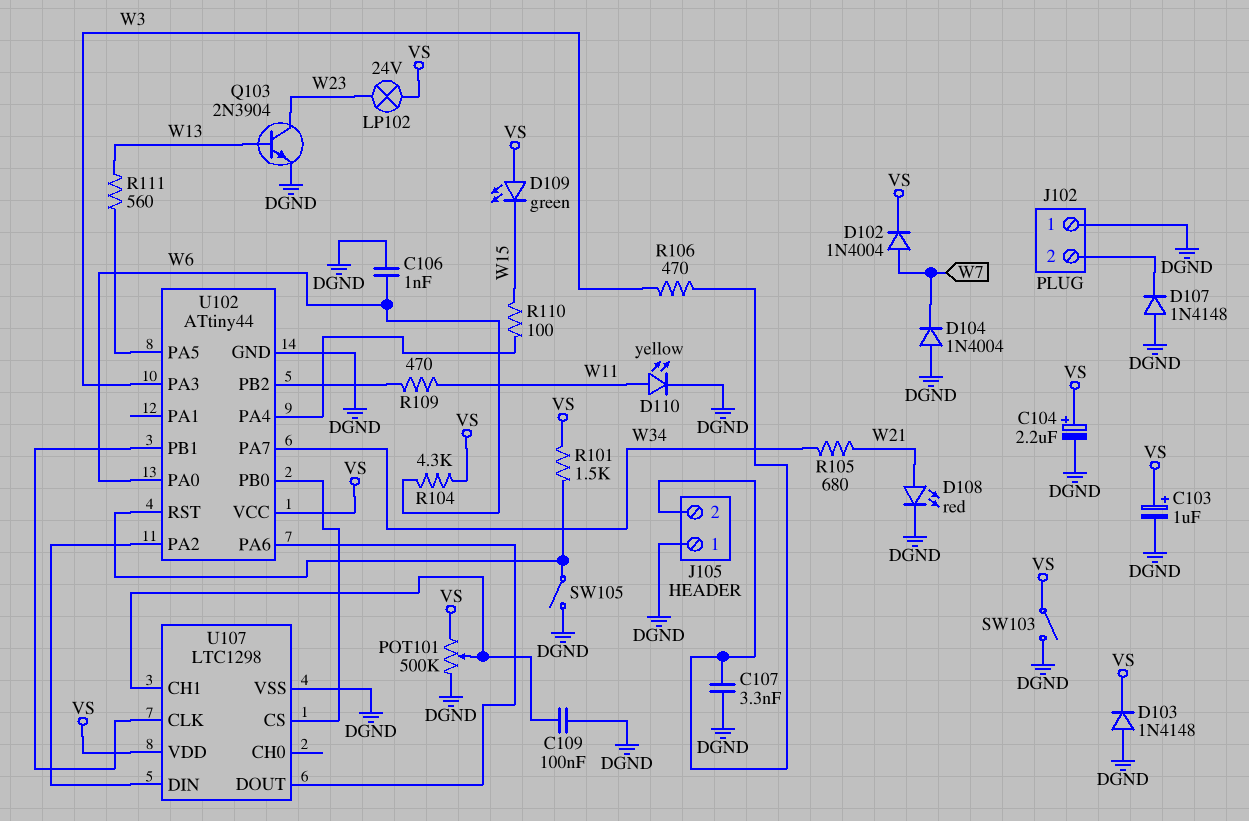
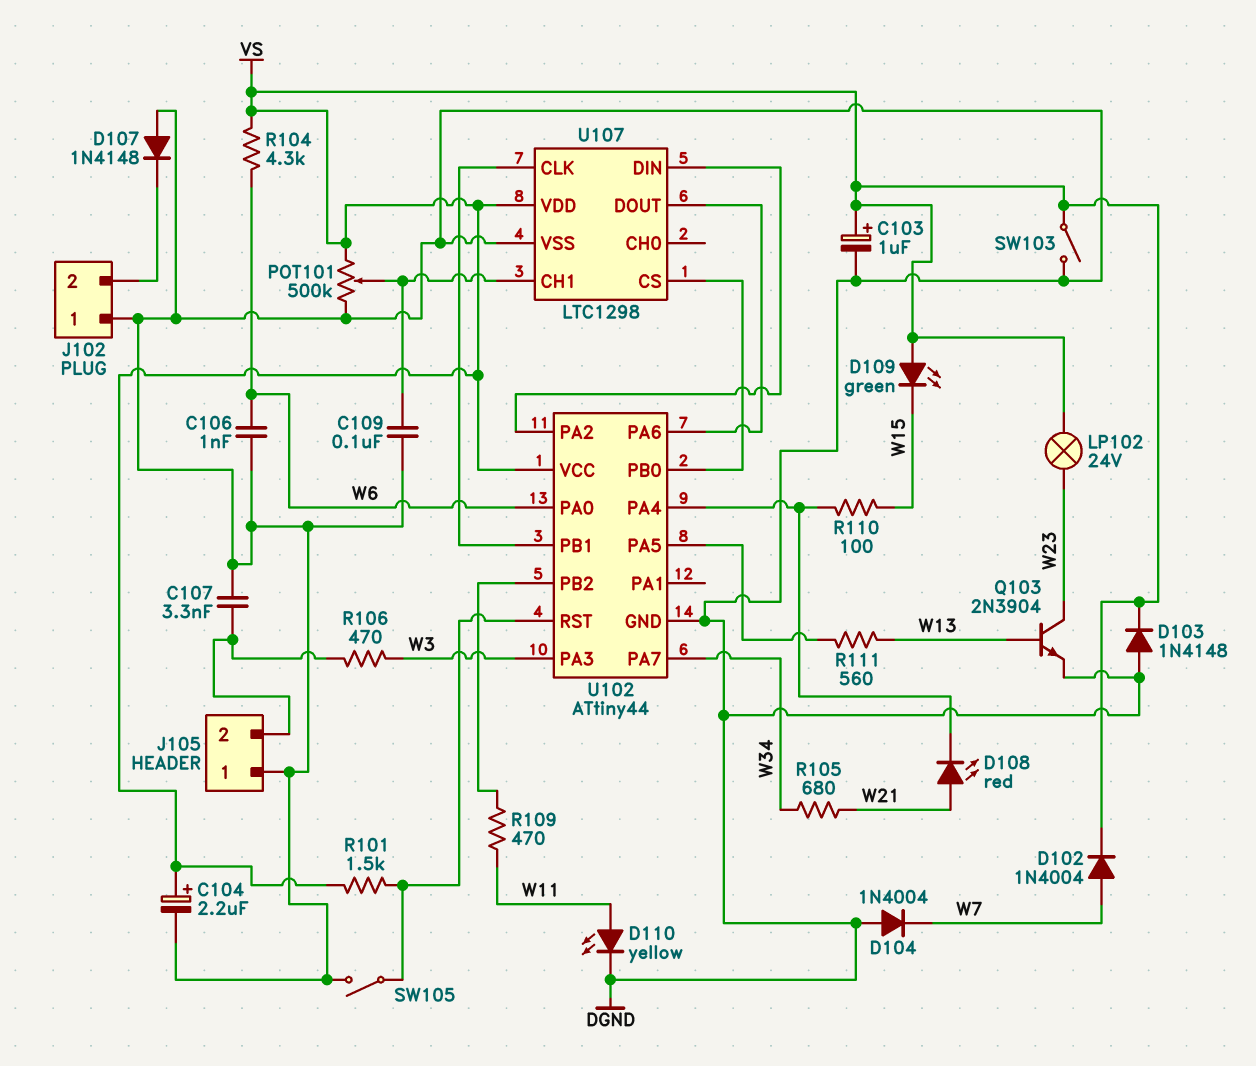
D108: LED red (A W21, K DGND) -> LED red (A W21, K U102/PA4)

